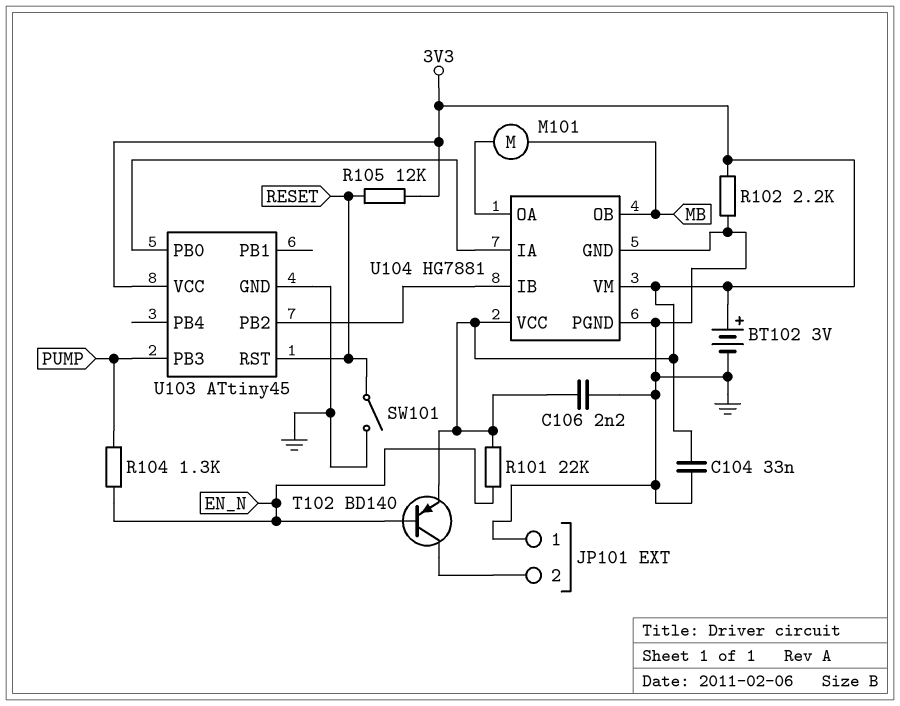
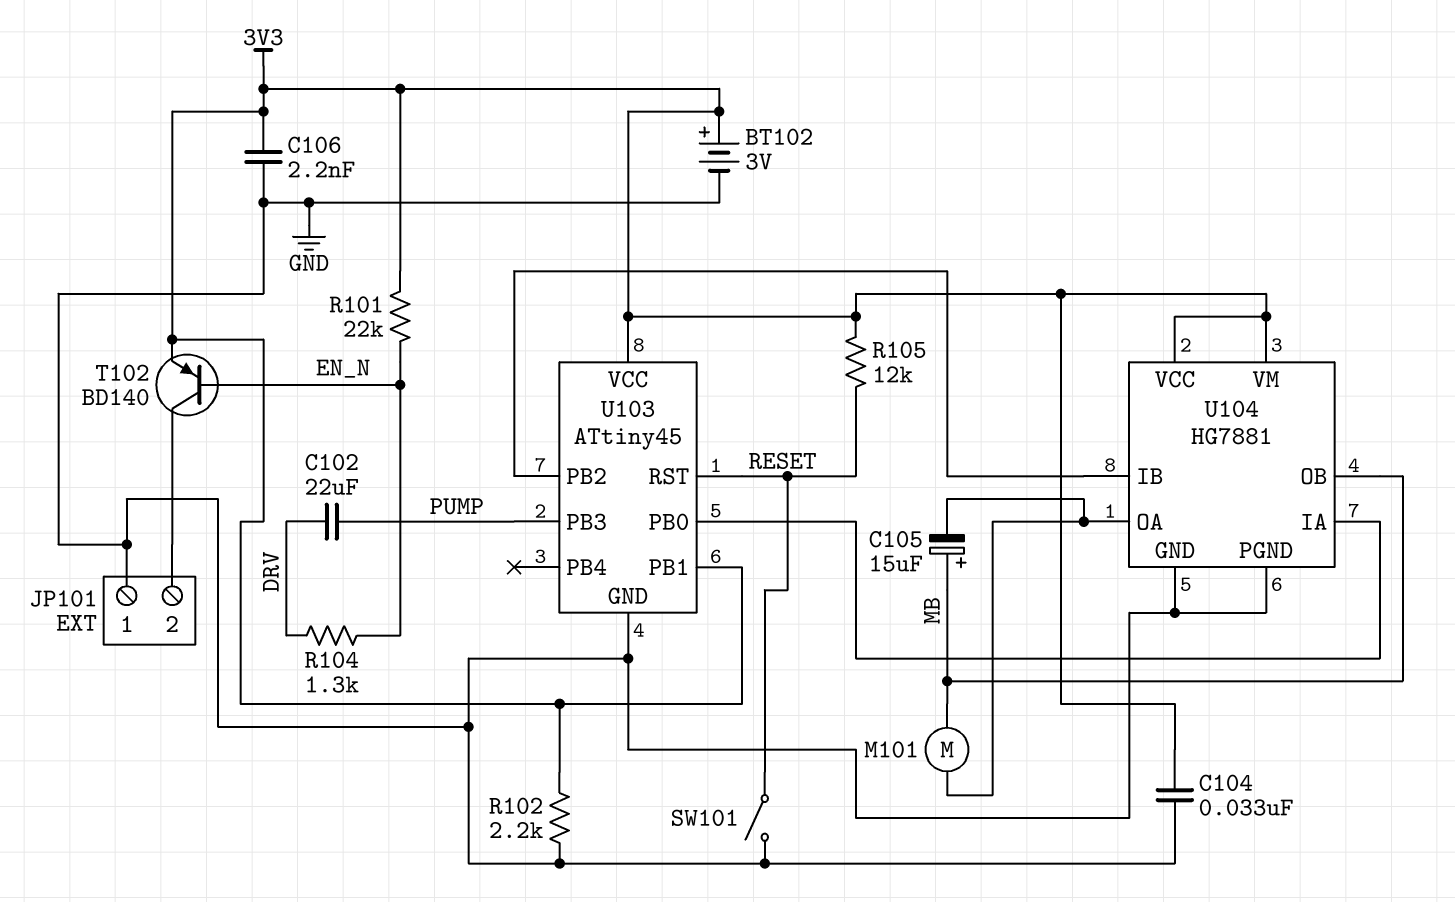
C102: none -> 22uF (DRV, PUMP)
C105: none -> 15uF (plus MB, minus U104/OA)
R104: 1.3k (EN_N, PUMP) -> 1.3k (DRV, EN_N)
U103 pin PB1: none -> 3V3

